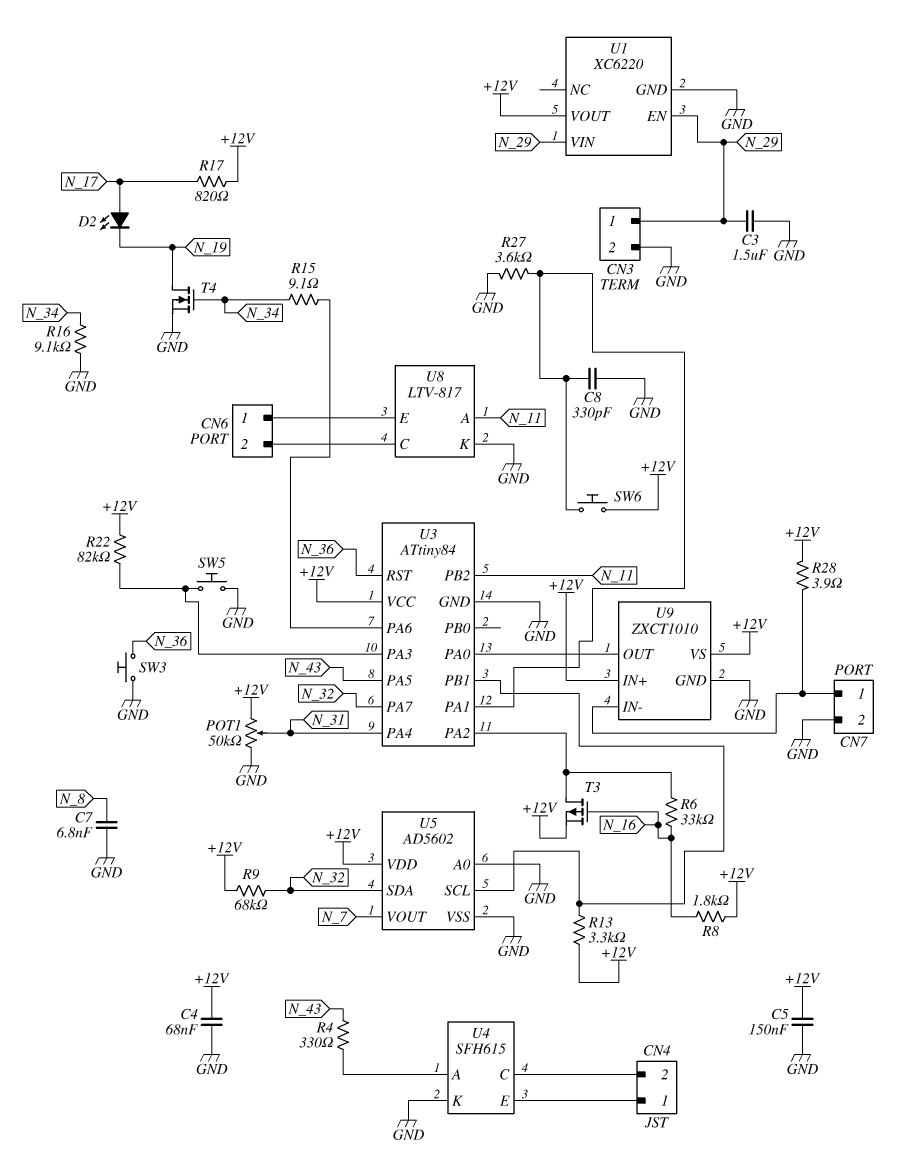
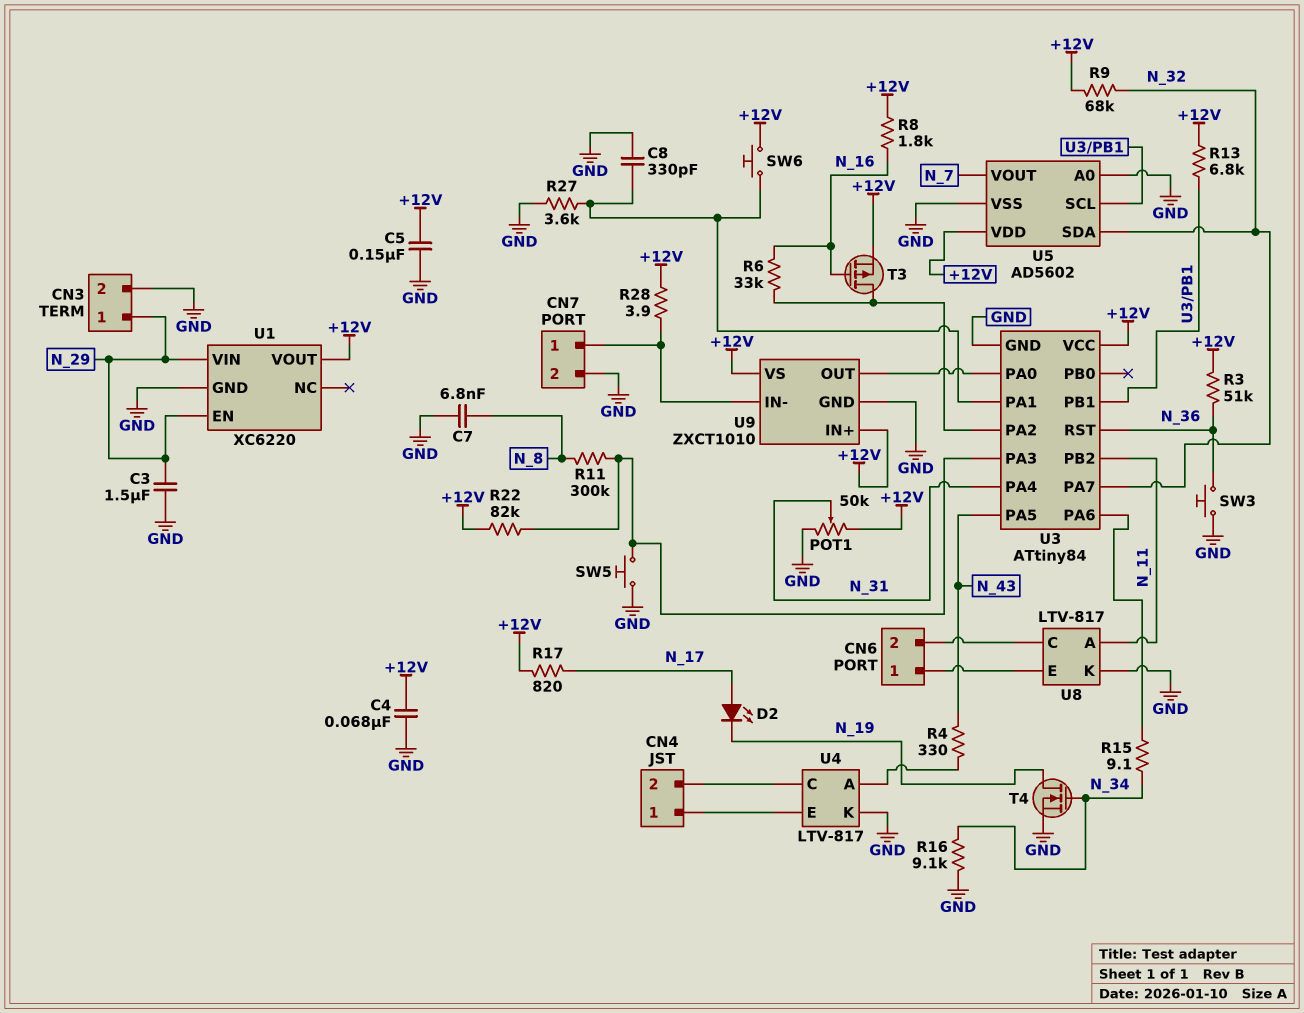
R3: none -> 51k (+12V, N_36)
R11: none -> 300k (N_8, U3/PA3)
R13: 3.3k (+12V, U3/PB1) -> 6.8k (+12V, U3/PB1)
U4: SFH615 -> LTV-817

